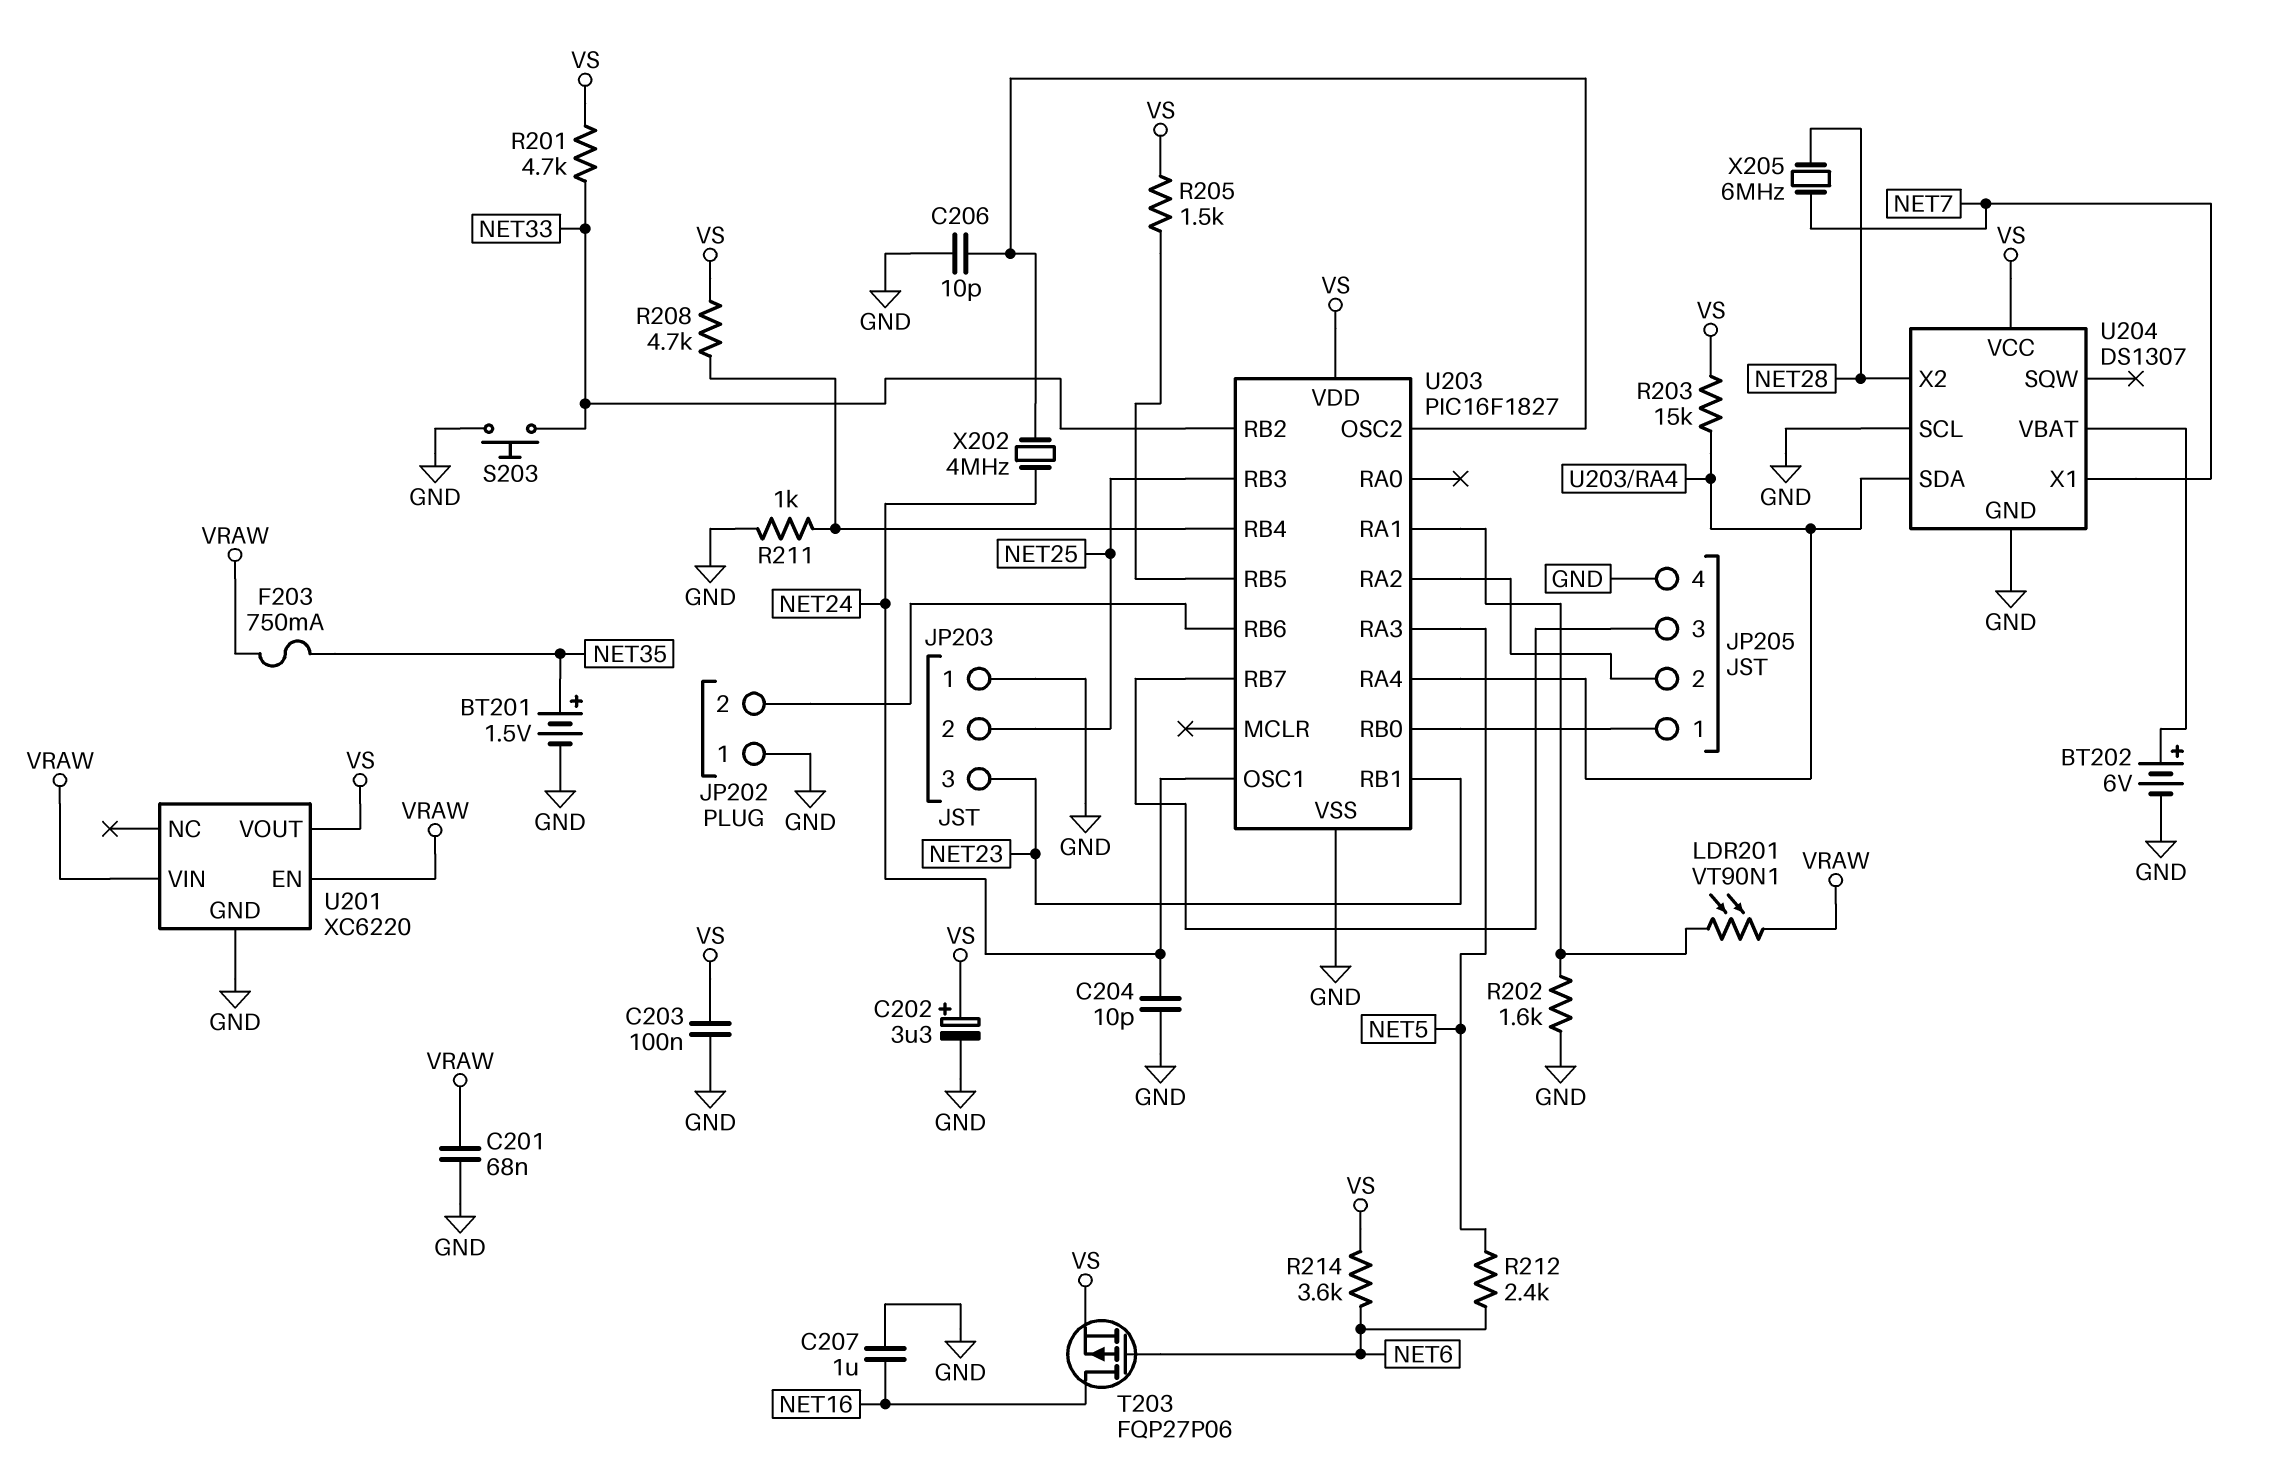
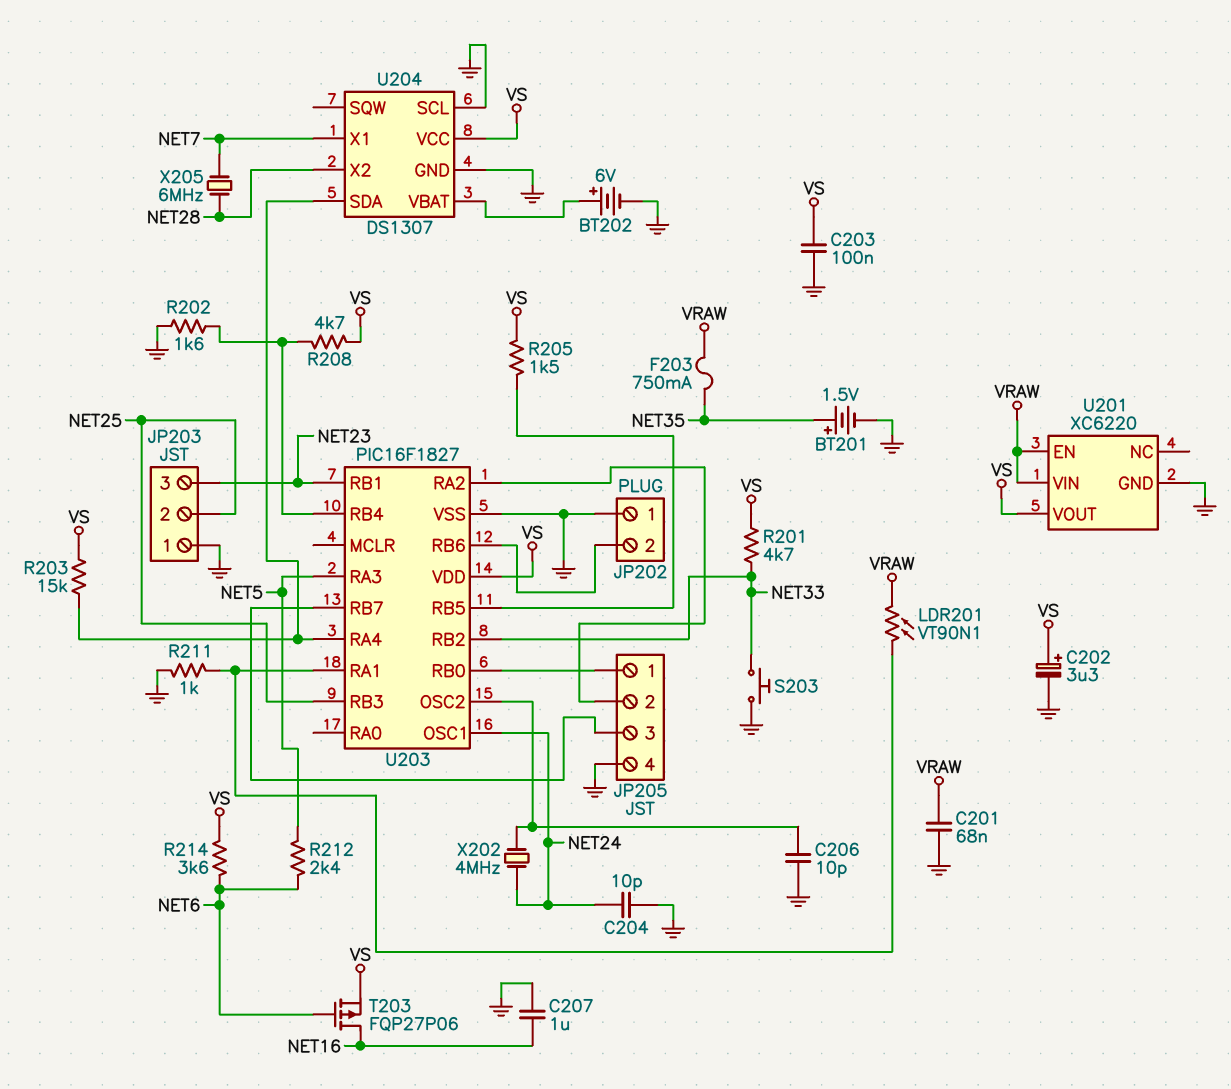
R202: 1.6k (GND, U203/RA1) -> 1.6k (GND, U203/RB4)
R211: 1k (GND, U203/RB4) -> 1k (GND, U203/RA1)

